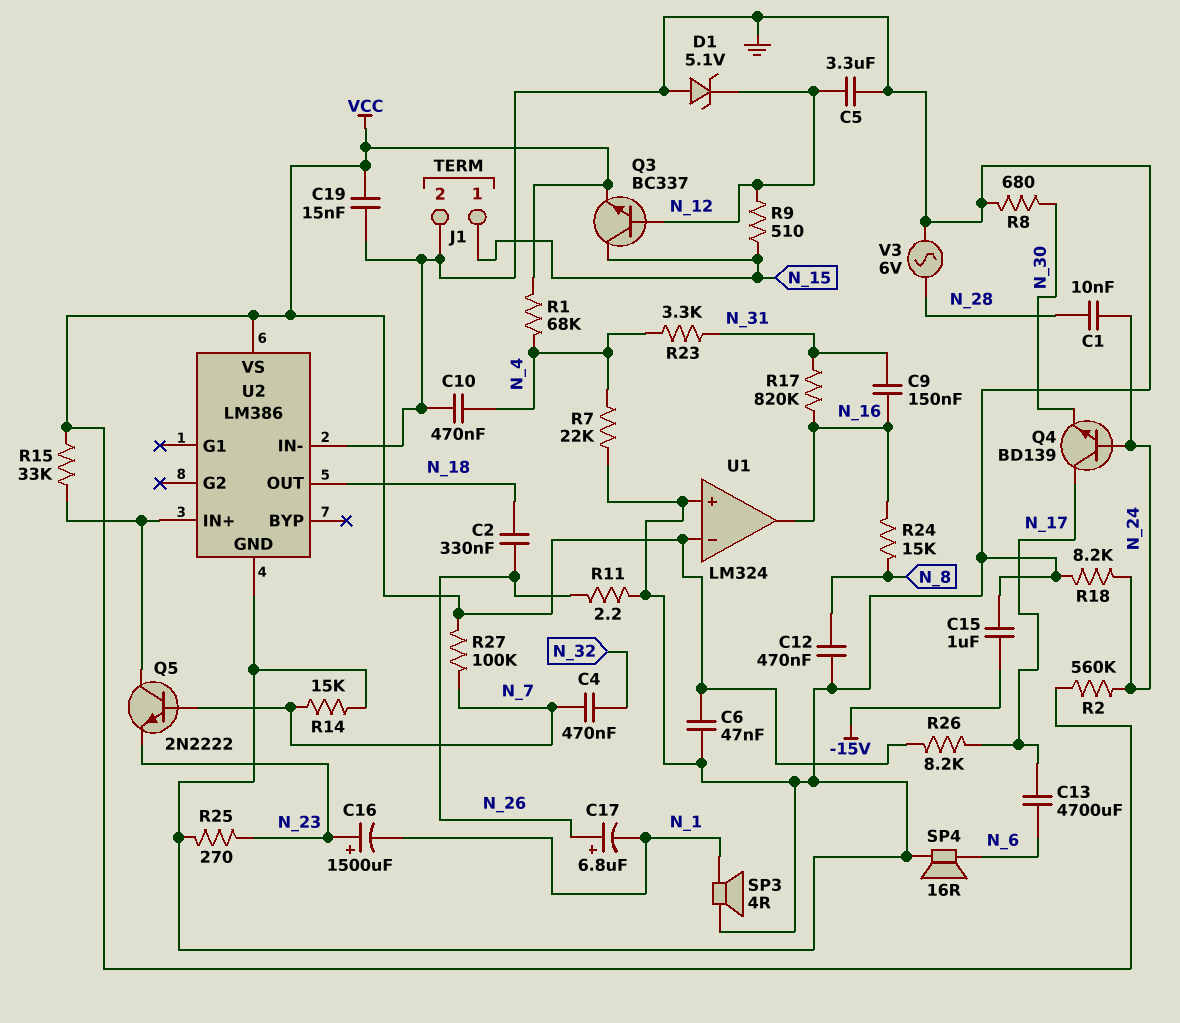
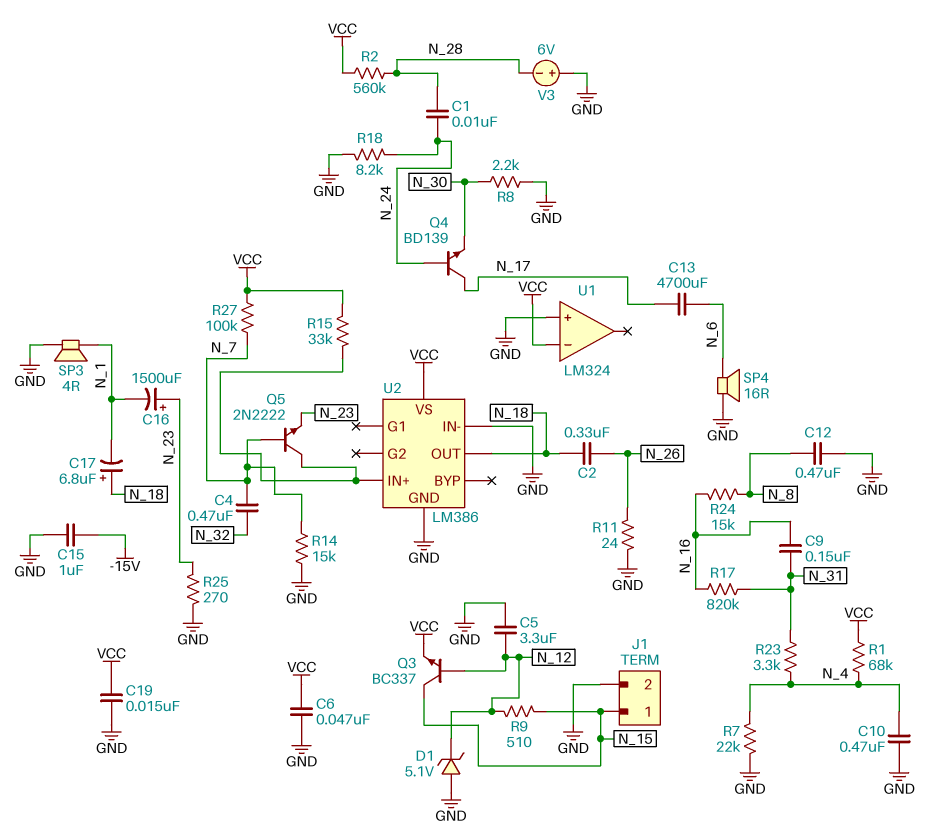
C17: 6.8uF (plus N_26, minus N_1) -> 6.8uF (plus N_18, minus N_1)
R2: 560k (N_24, VCC) -> 560k (N_28, VCC)
R8: 680 (GND, N_30) -> 2.2k (GND, N_30)
R11: 2.2 (GND, N_26) -> 24 (GND, N_26)
R26: 8.2k (N_17, VCC) -> none
U1 pin out: N_16 -> none
V3: AC 6V (GND, N_28) -> 6V (plus GND, minus N_28)

